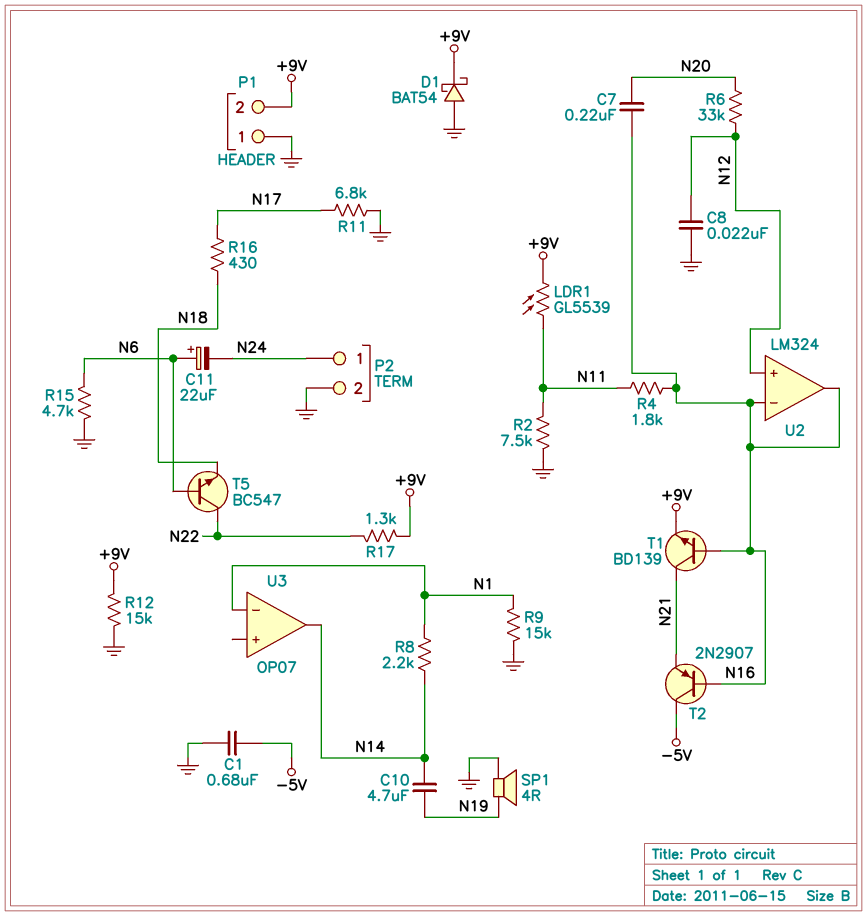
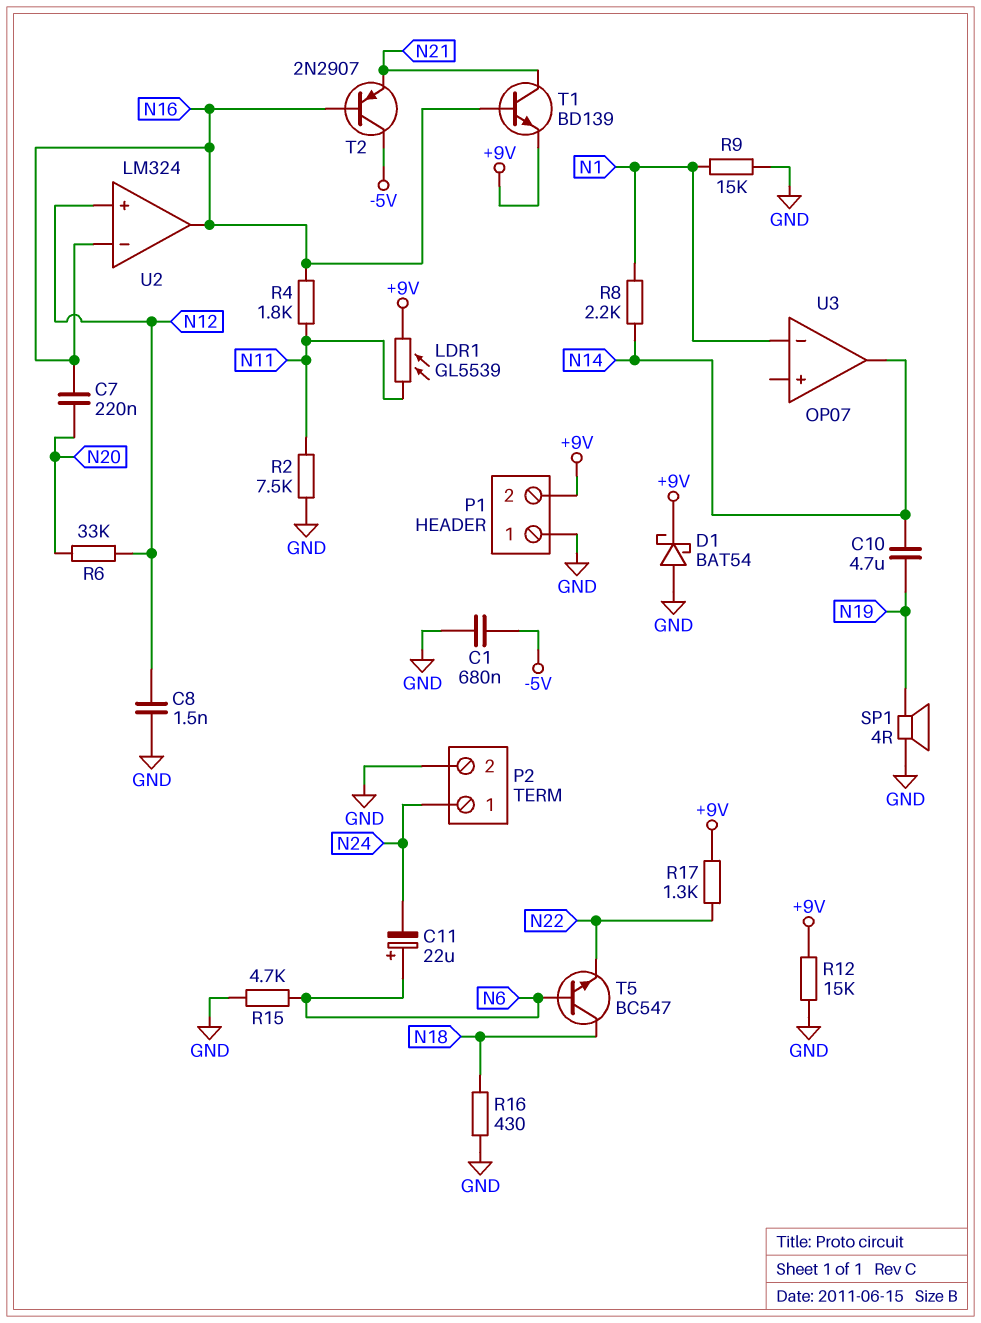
C8: 22nF (GND, N12) -> 1.5nF (GND, N12)
R11: 6.8k (GND, N17) -> none
R16: 430 (N17, N18) -> 430 (GND, N18)
T5: NPN BC547 (B N6, C N22, E N18) -> NPN BC547 (B N6, C N18, E N22)

